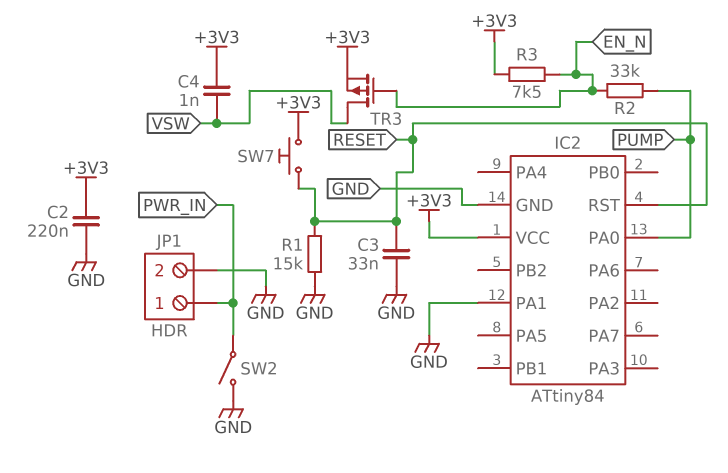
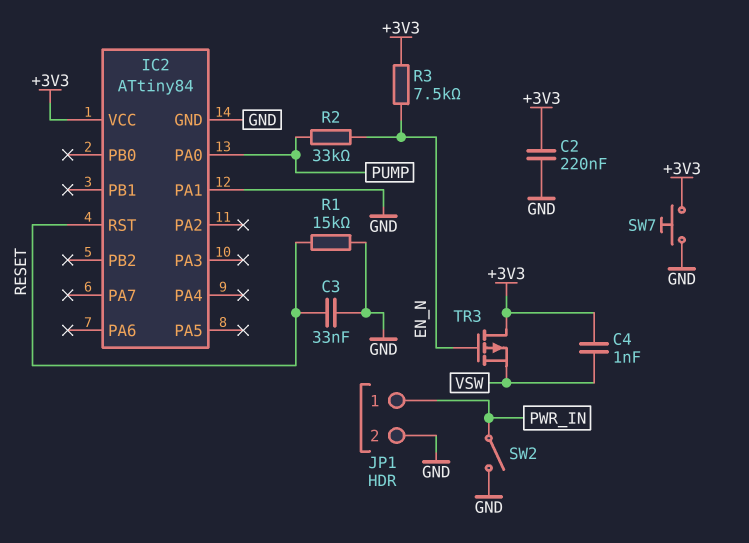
SW7: button (+3V3, RESET) -> button (+3V3, GND)
TR3: PMOS (G EN_N, D VSW, S +3V3) -> PMOS (G EN_N, D +3V3, S VSW)

